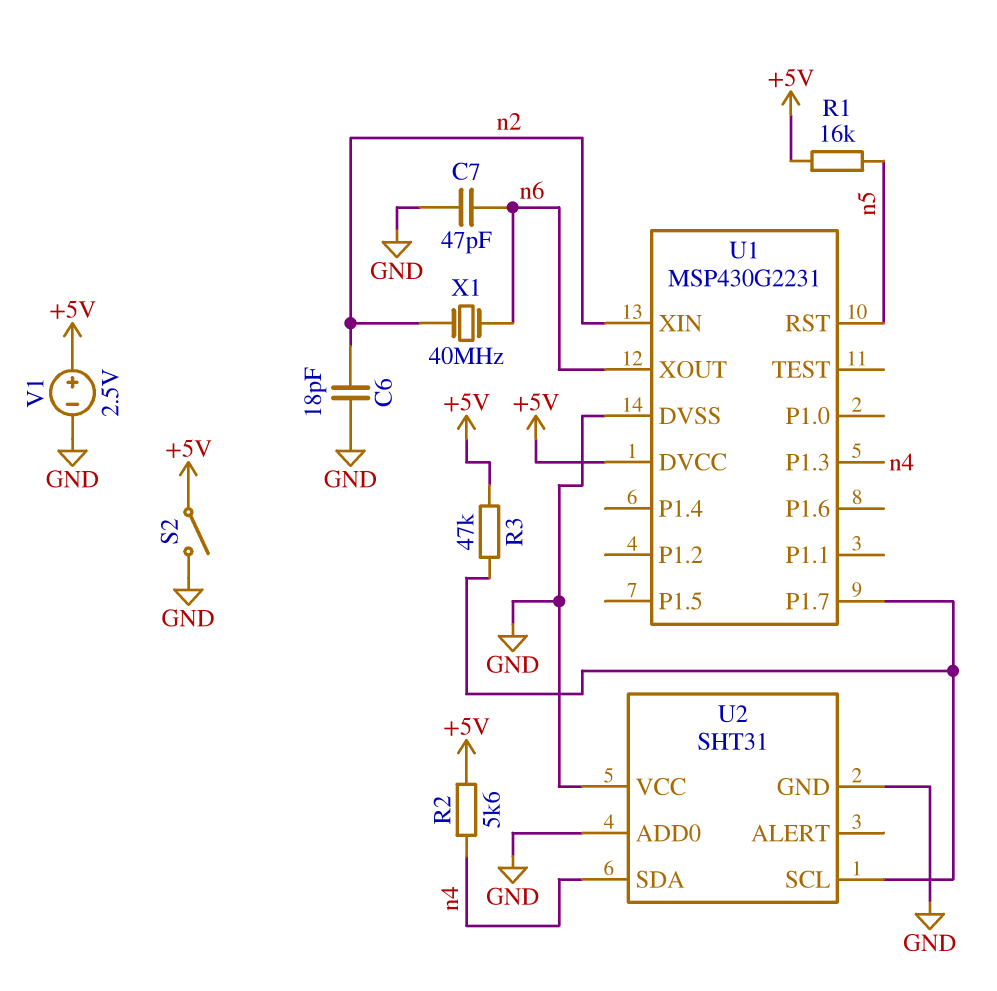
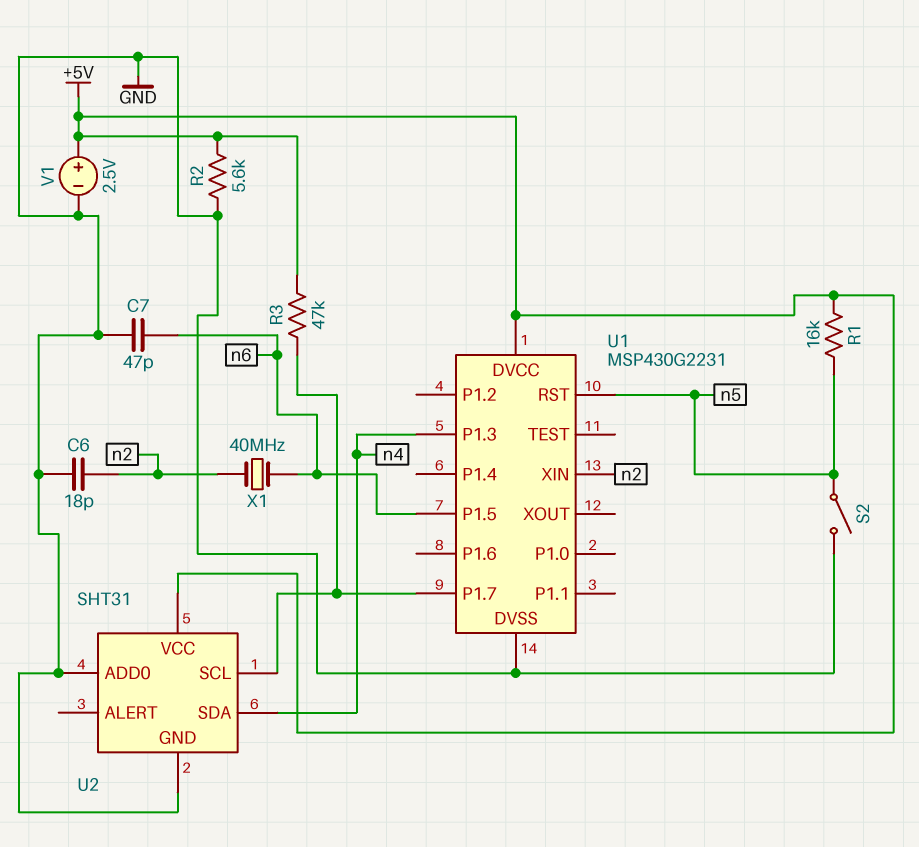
R2: 5.6k (+5V, n4) -> 5.6k (+5V, GND)
S2: switch (+5V, GND) -> switch (GND, n5)
U1 pin P1.5: none -> n6
U1 pin XOUT: n6 -> none
U2 pin VCC: GND -> +5V

